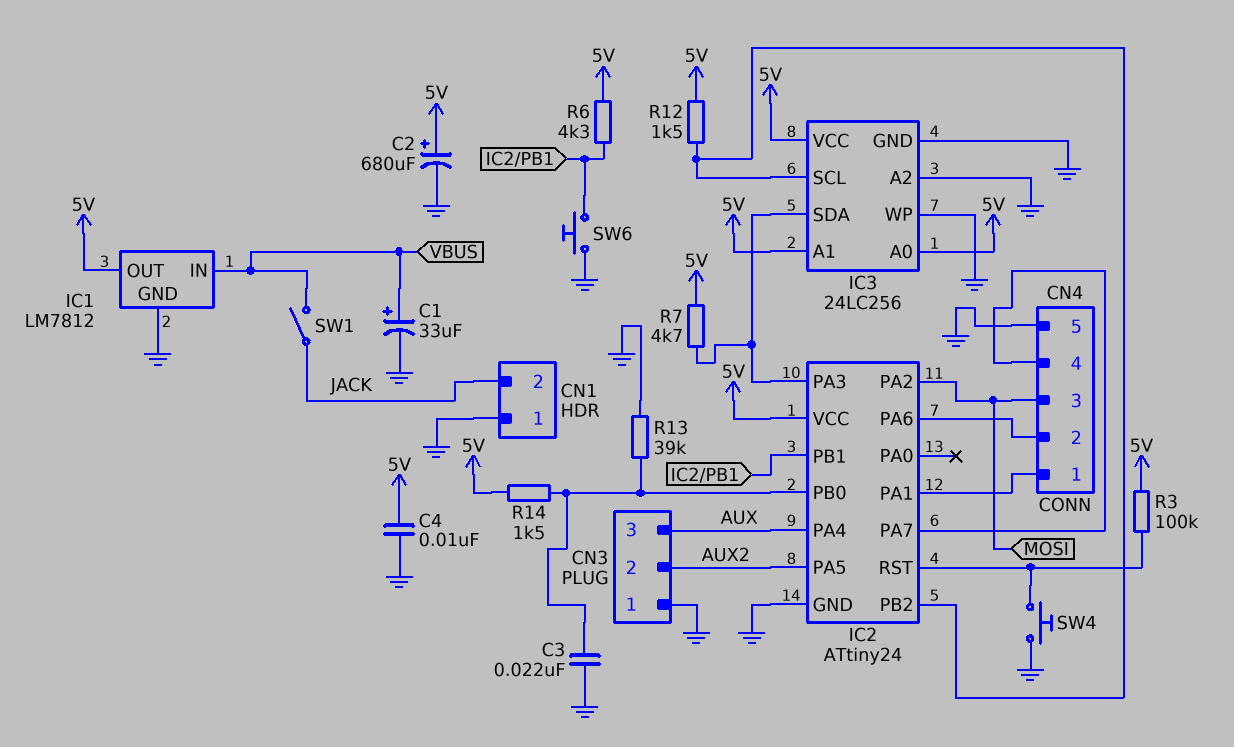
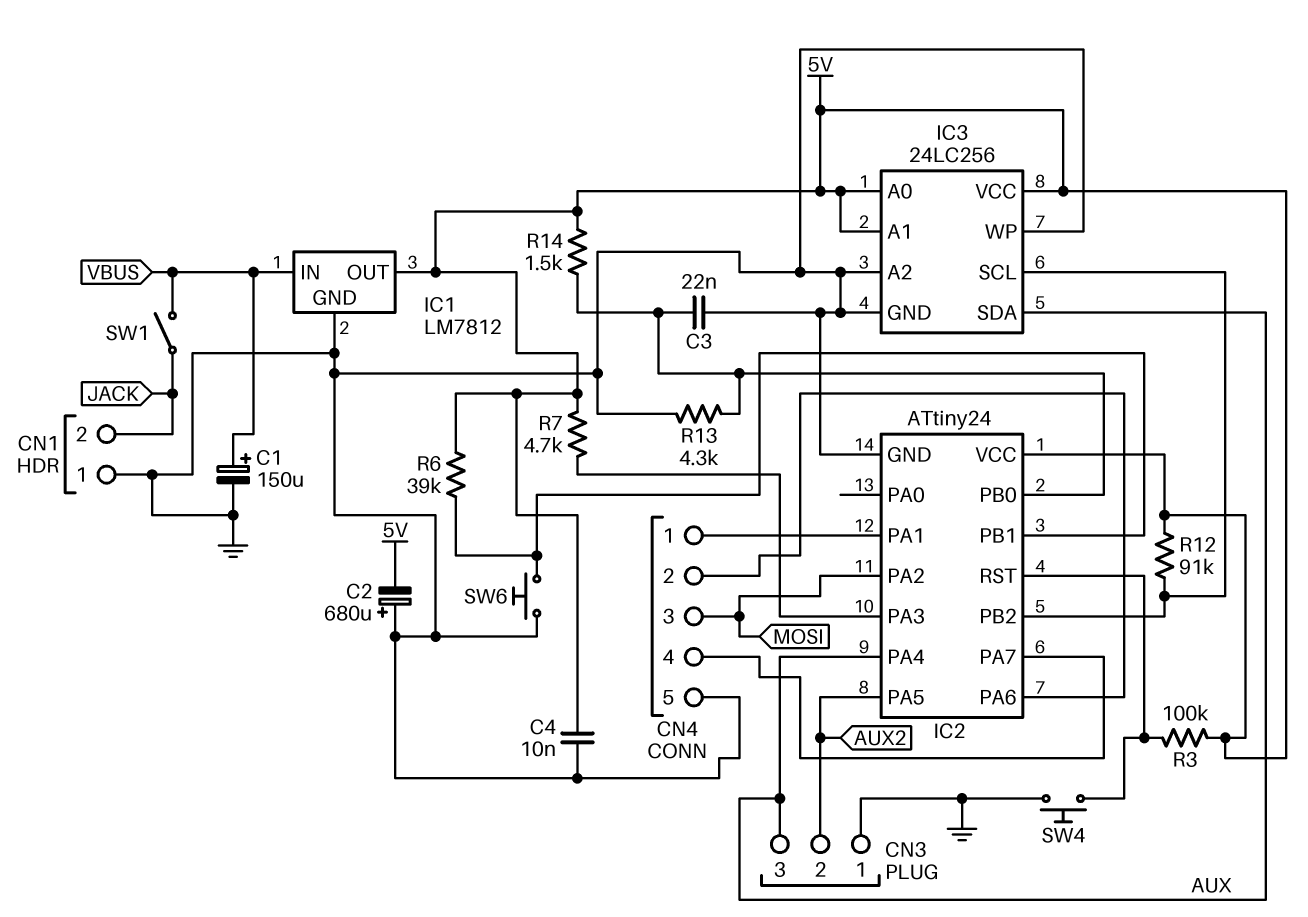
C1: 33uF (plus VBUS, minus GND) -> 150uF (plus VBUS, minus GND)
C2: 680uF (plus 5V, minus GND) -> 680uF (plus GND, minus 5V)
IC3 pin SDA: IC2/PA3 -> AUX
R6: 4.3k (5V, IC2/PB1) -> 39k (5V, IC2/PB1)
R12: 1.5k (5V, IC2/PB2) -> 91k (5V, IC2/PB2)
R13: 39k (GND, IC2/PB0) -> 4.3k (GND, IC2/PB0)

